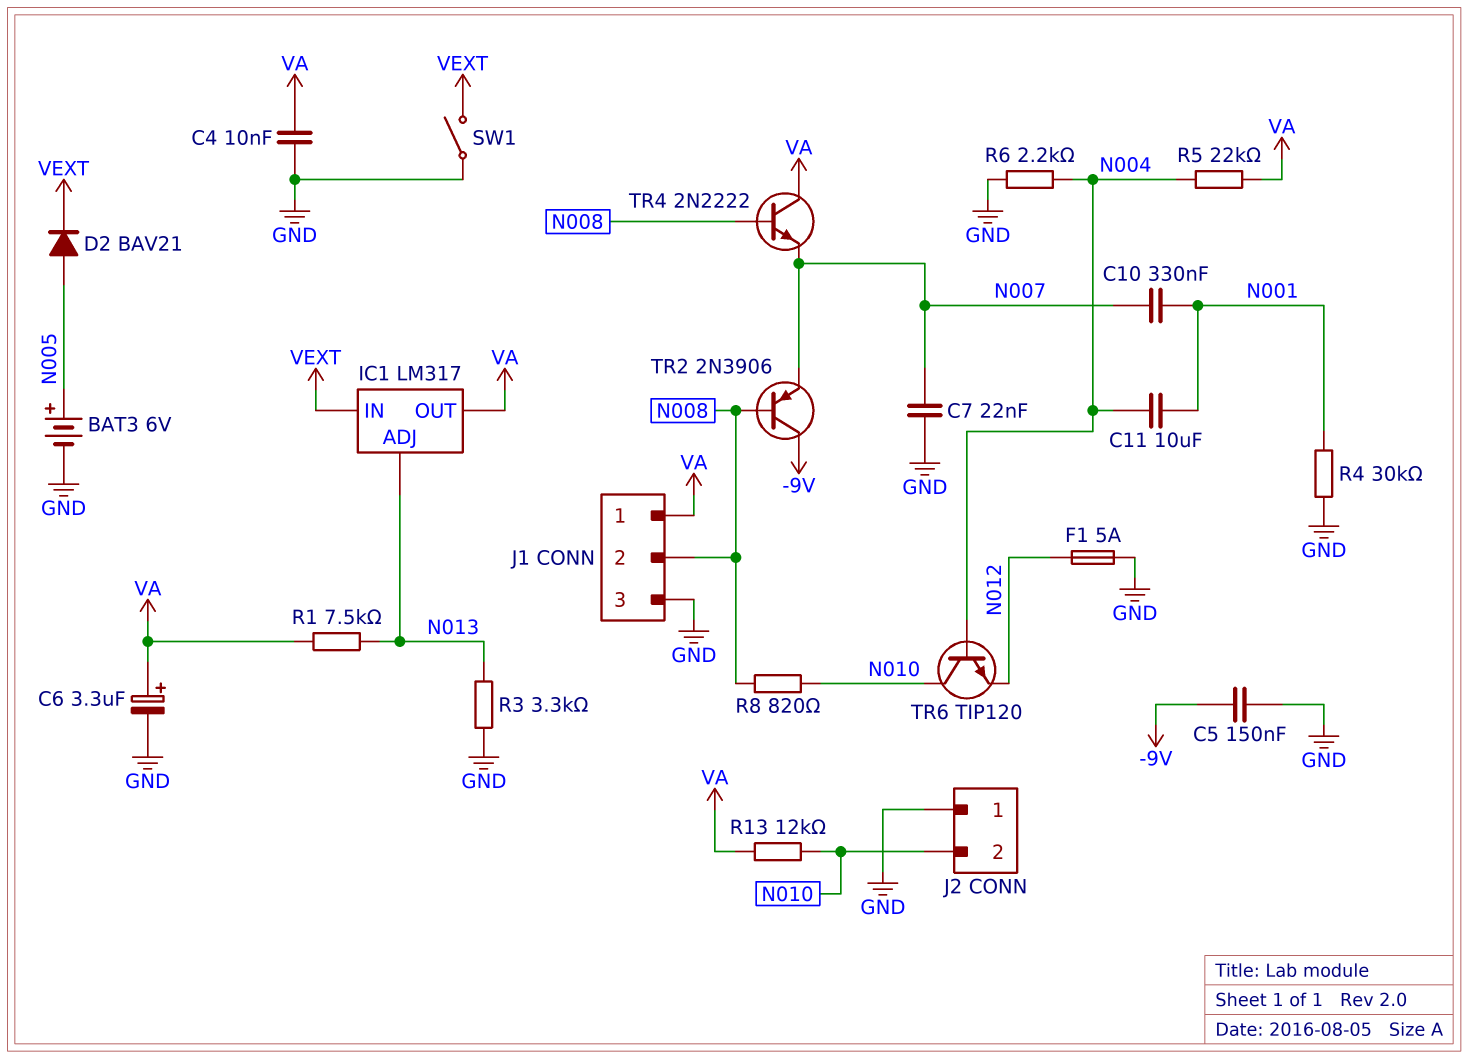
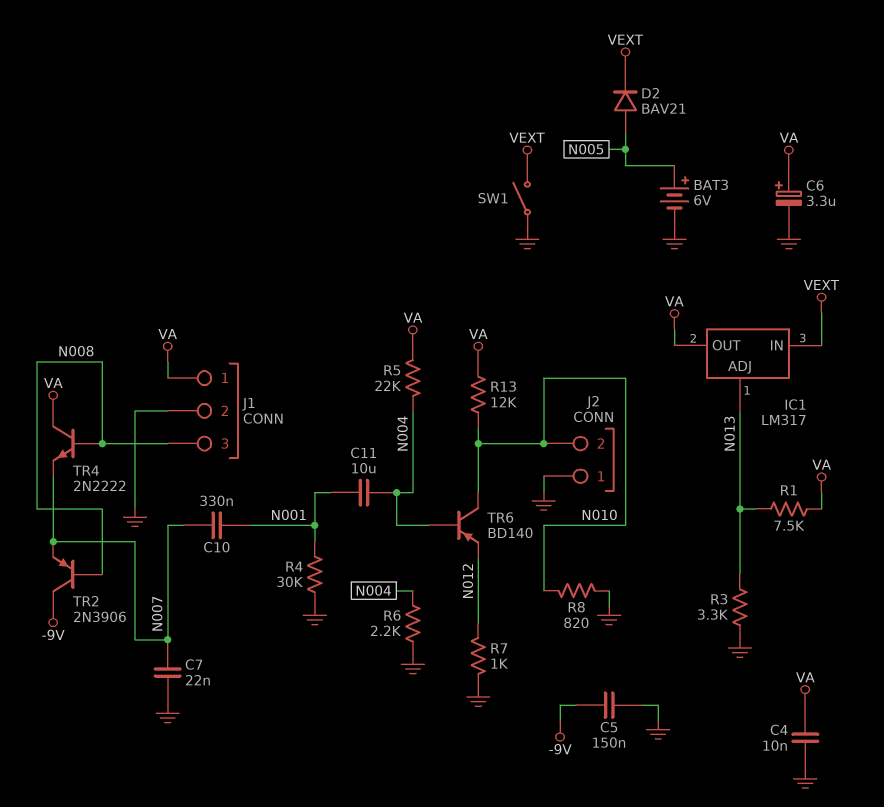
F1: 5A (GND, N012) -> none
J1 pin 2: N008 -> GND
J1 pin 3: GND -> N008
R7: none -> 1k (GND, N012)
R8: 820 (N008, N010) -> 820 (GND, N010)
TR6: NPN TIP120 (B N004, C N010, E N012) -> PNP BD140 (B N004, C N010, E N012)

